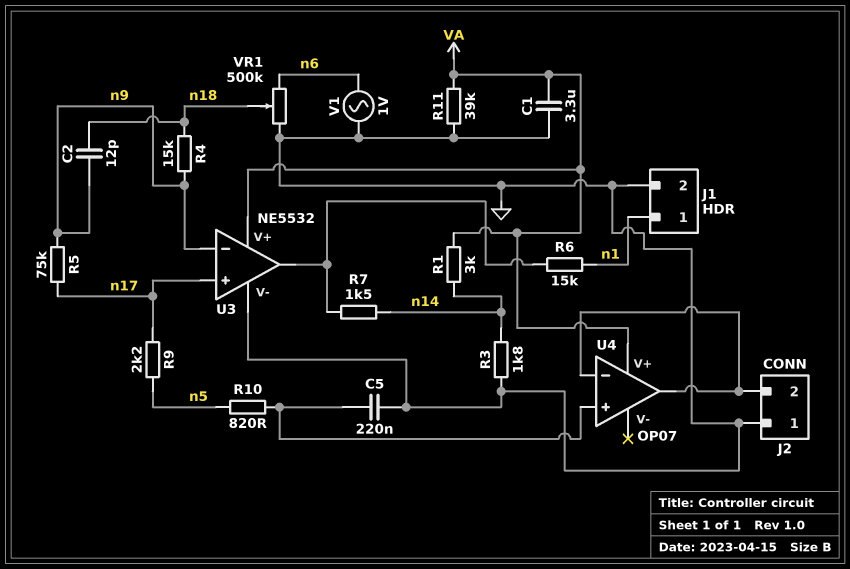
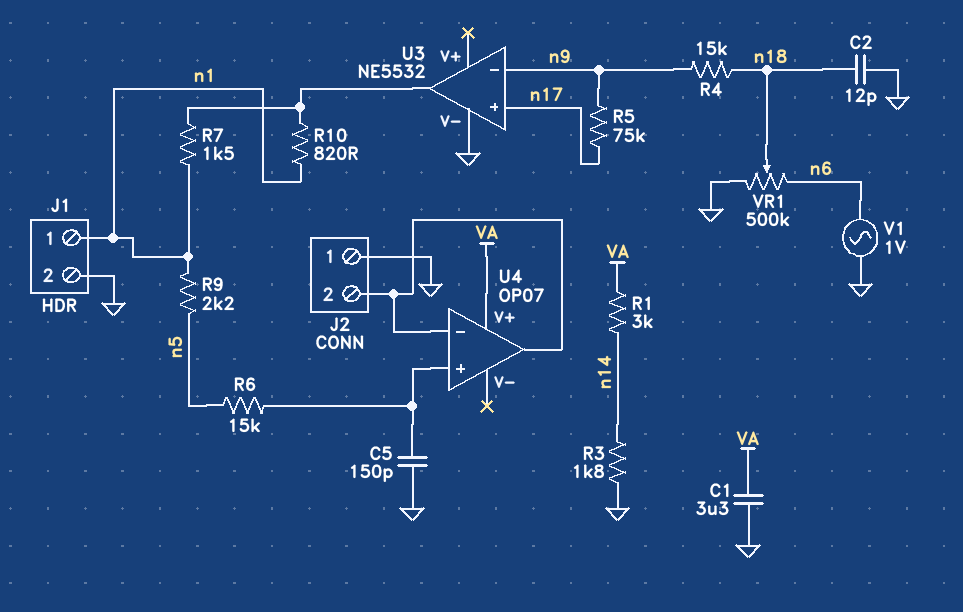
C2: 12pF (n9, n18) -> 12pF (GND, n18)
C5: 220nF (GND, U4/in+) -> 150pF (GND, U4/in+)
R6: 15k (U3/out, n1) -> 15k (U4/in+, n5)
R7: 1.5k (U3/out, n14) -> 1.5k (U3/out, n1)
R9: 2.2k (n5, n17) -> 2.2k (n1, n5)
R10: 820 (U4/in+, n5) -> 820 (U3/out, n1)
R11: 39k (GND, VA) -> none
U3 pin V+: VA -> none

